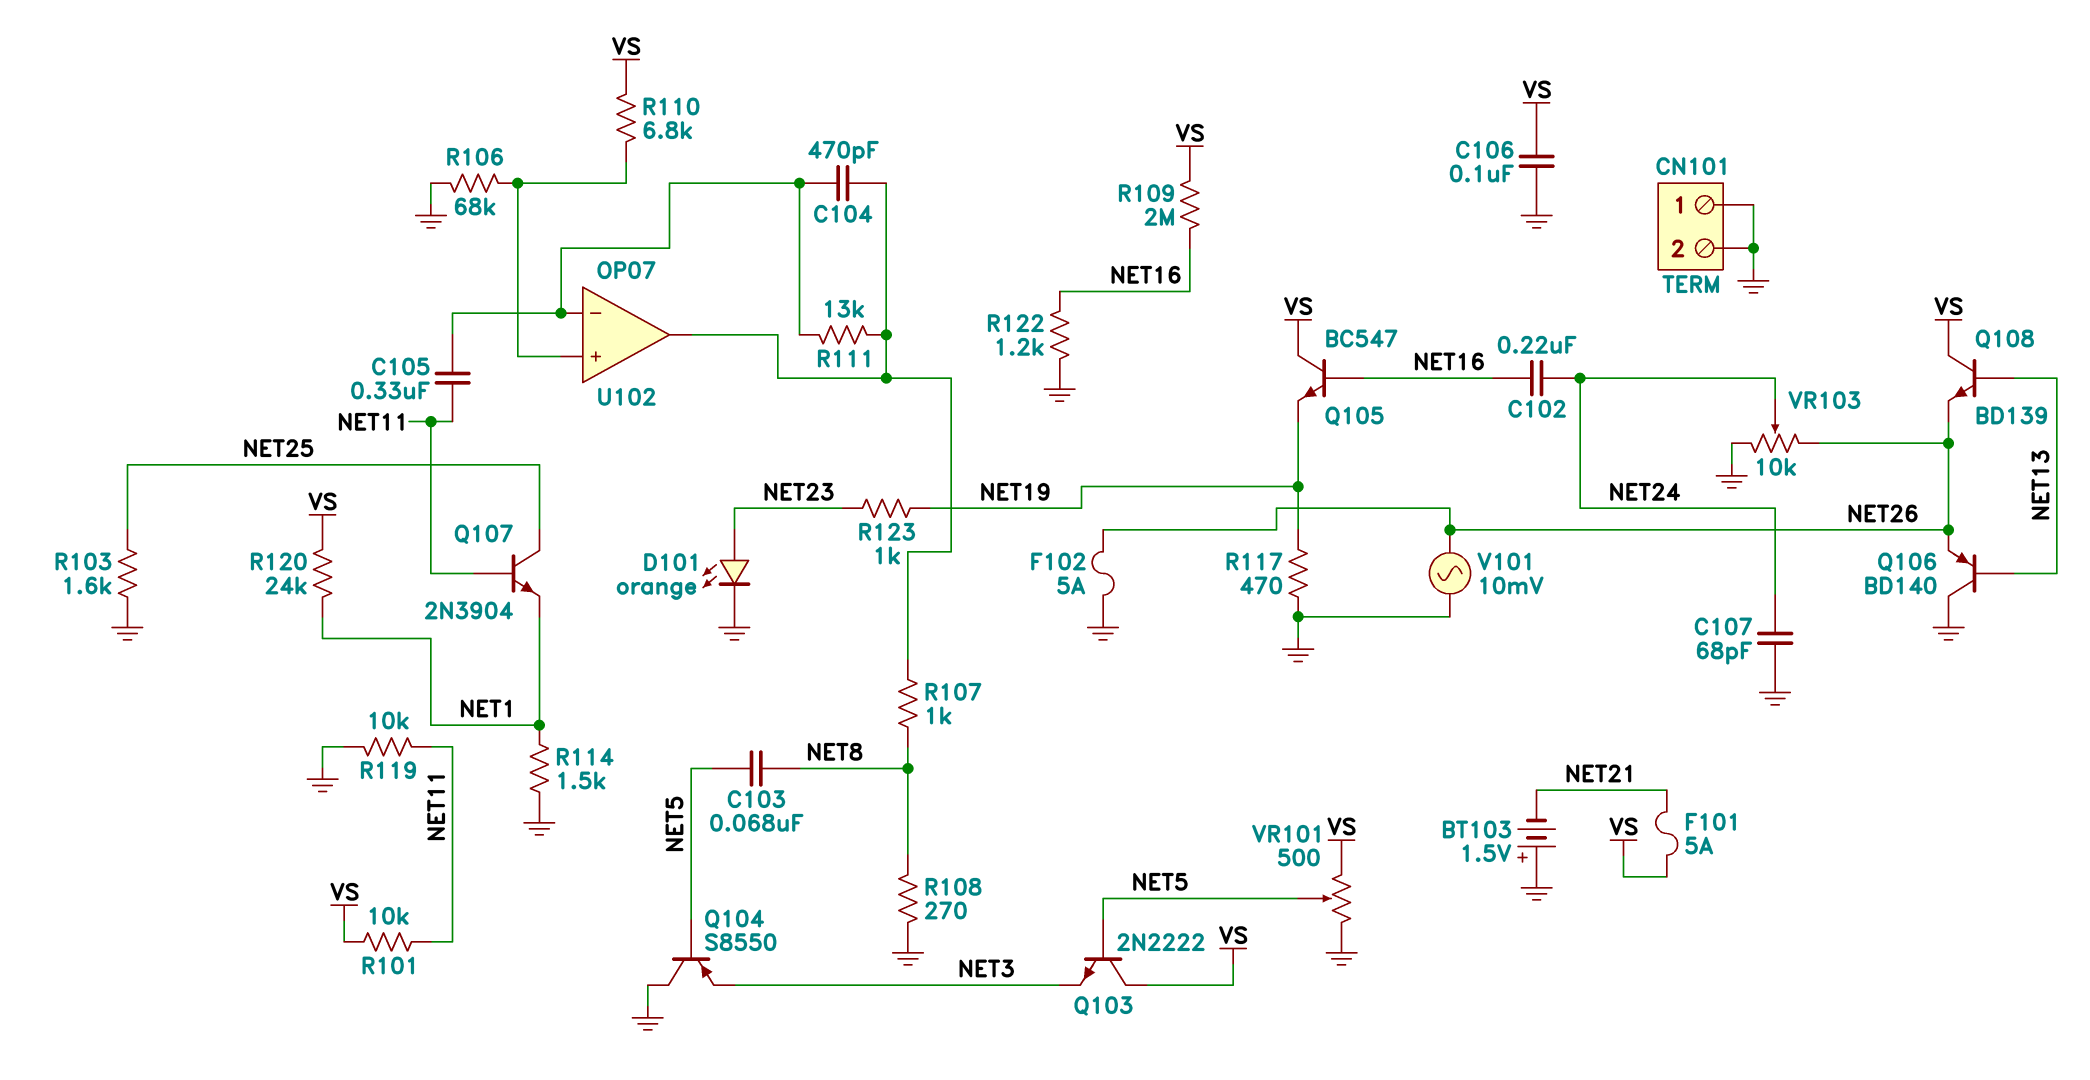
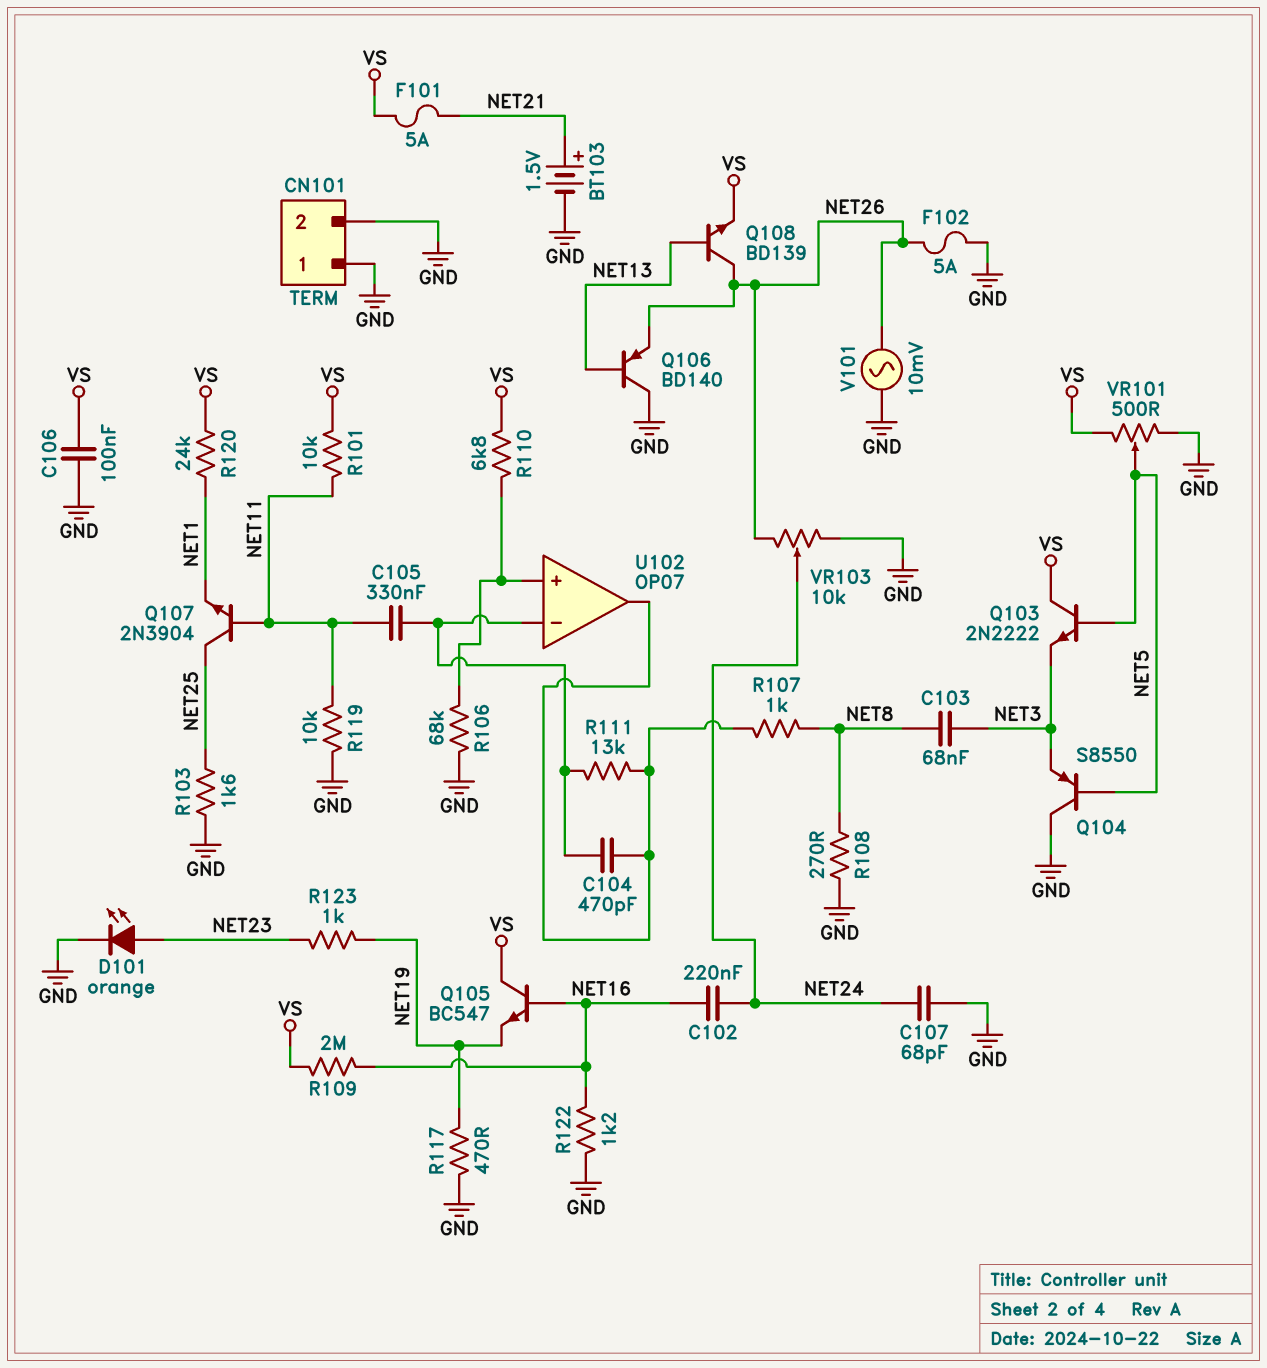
BT103: 1.5V (plus GND, minus NET21) -> 1.5V (plus NET21, minus GND)
C103: 68nF (NET5, NET8) -> 68nF (NET3, NET8)
Q108: NPN BD139 (B NET13, C VS, E NET26) -> NPN BD139 (B NET13, C NET26, E VS)
R114: 1.5k (GND, NET1) -> none

